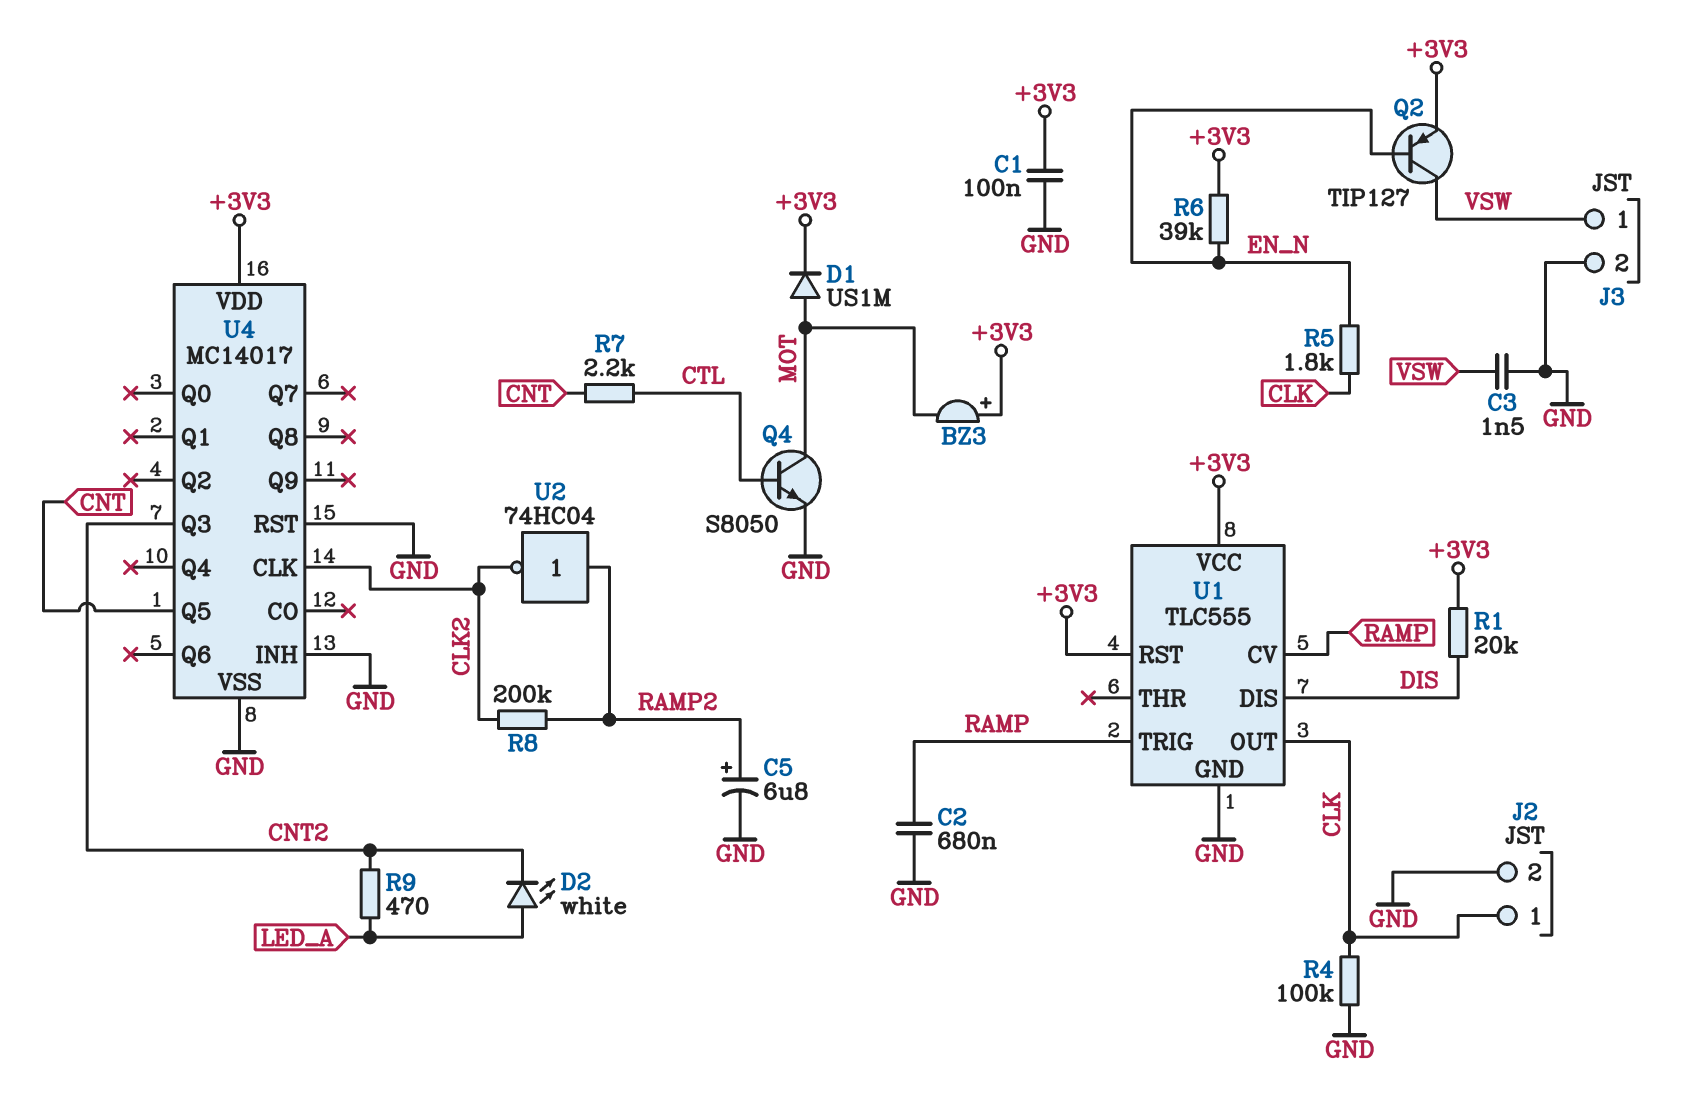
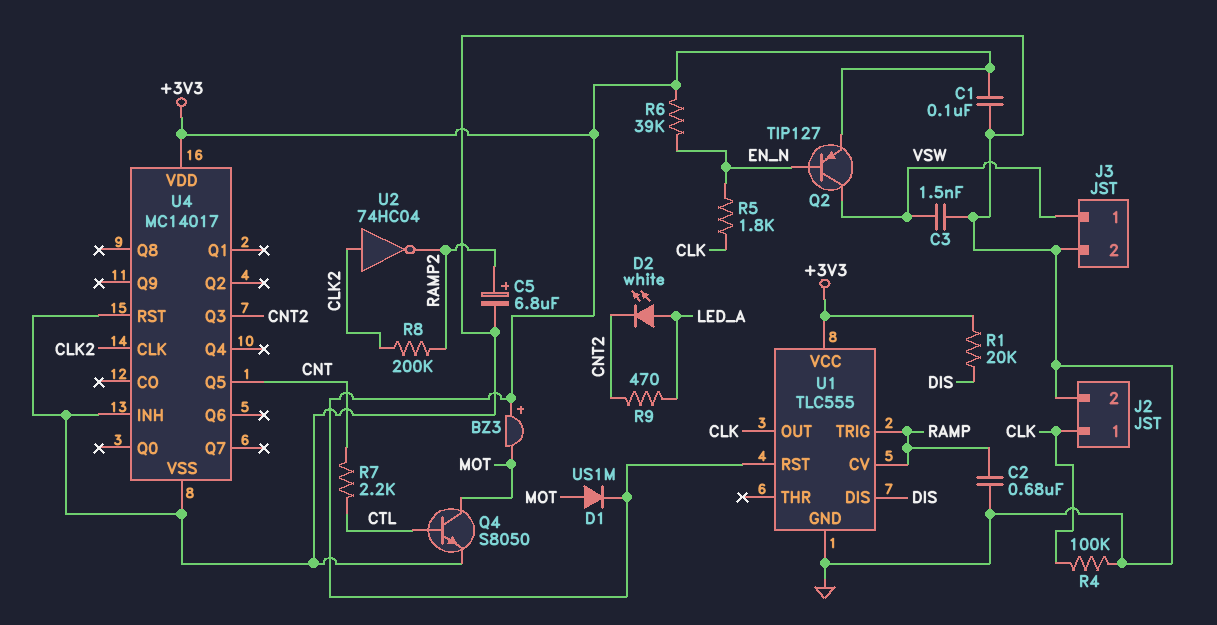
U2: NOT 74HC04 (in RAMP2, out CLK2) -> NOT 74HC04 (in CLK2, out RAMP2)

